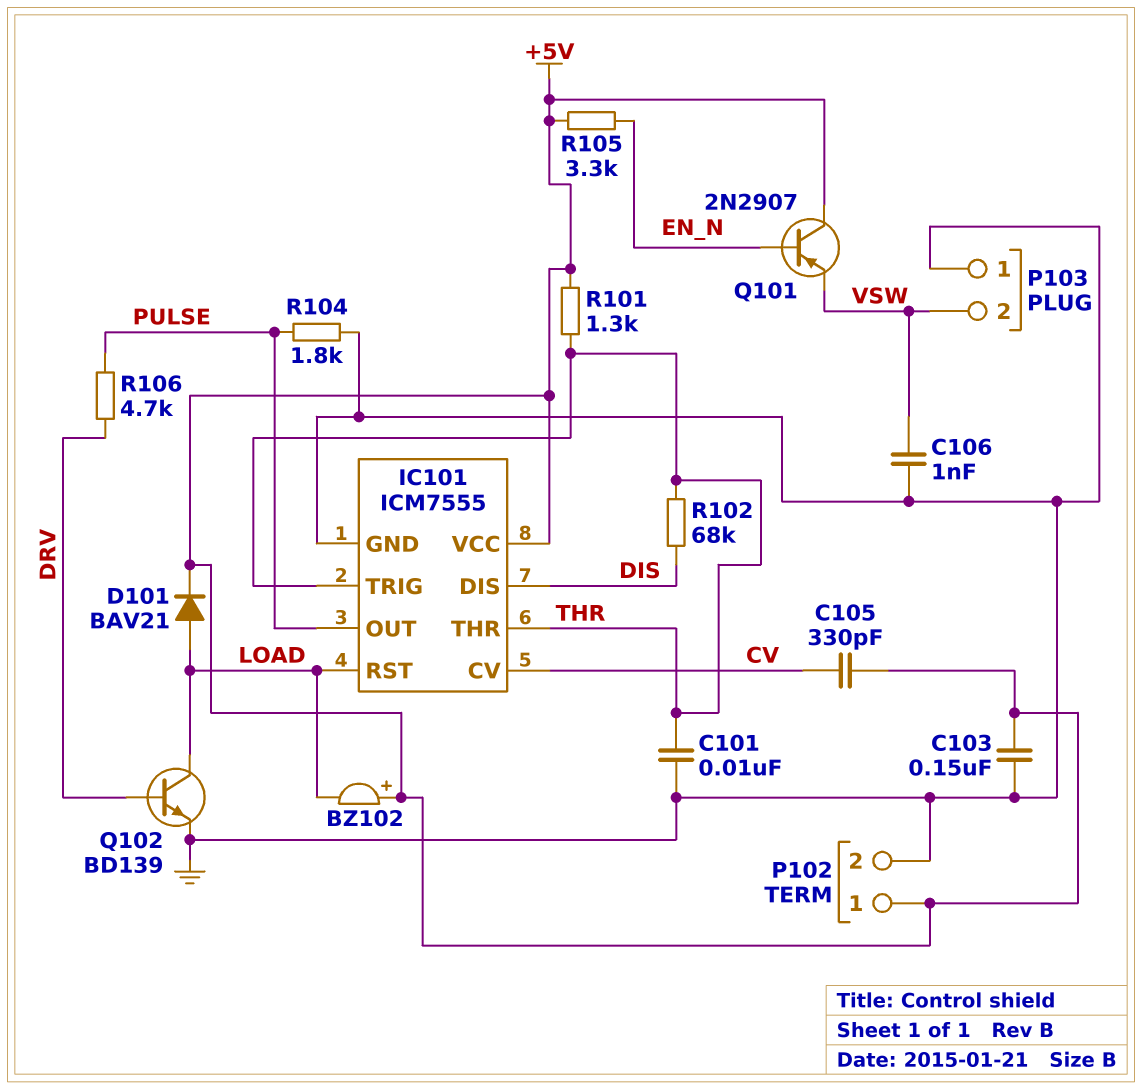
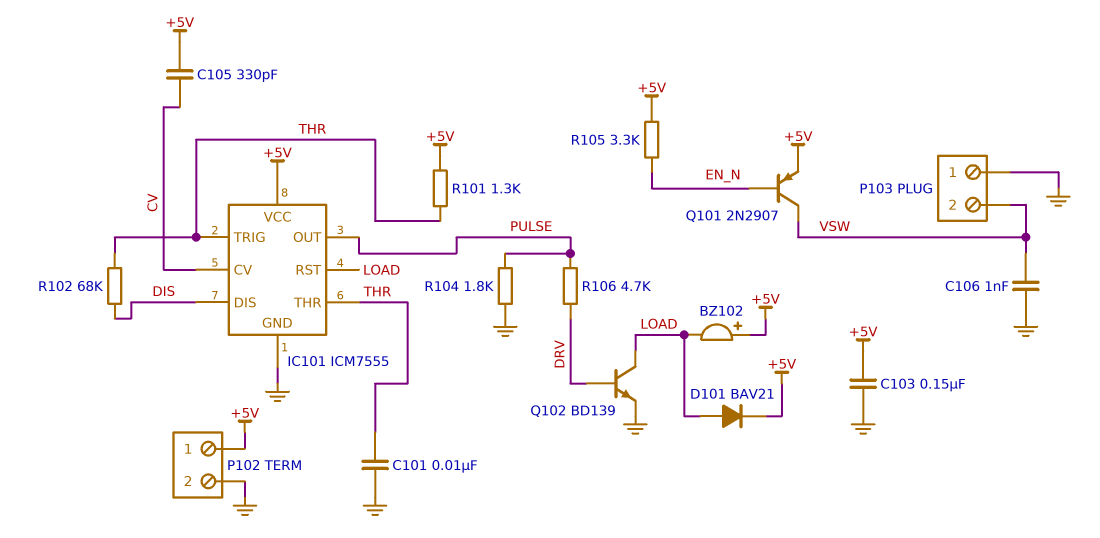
Q101: PNP 2N2907 (B EN_N, C +5V, E VSW) -> PNP 2N2907 (B EN_N, C VSW, E +5V)

